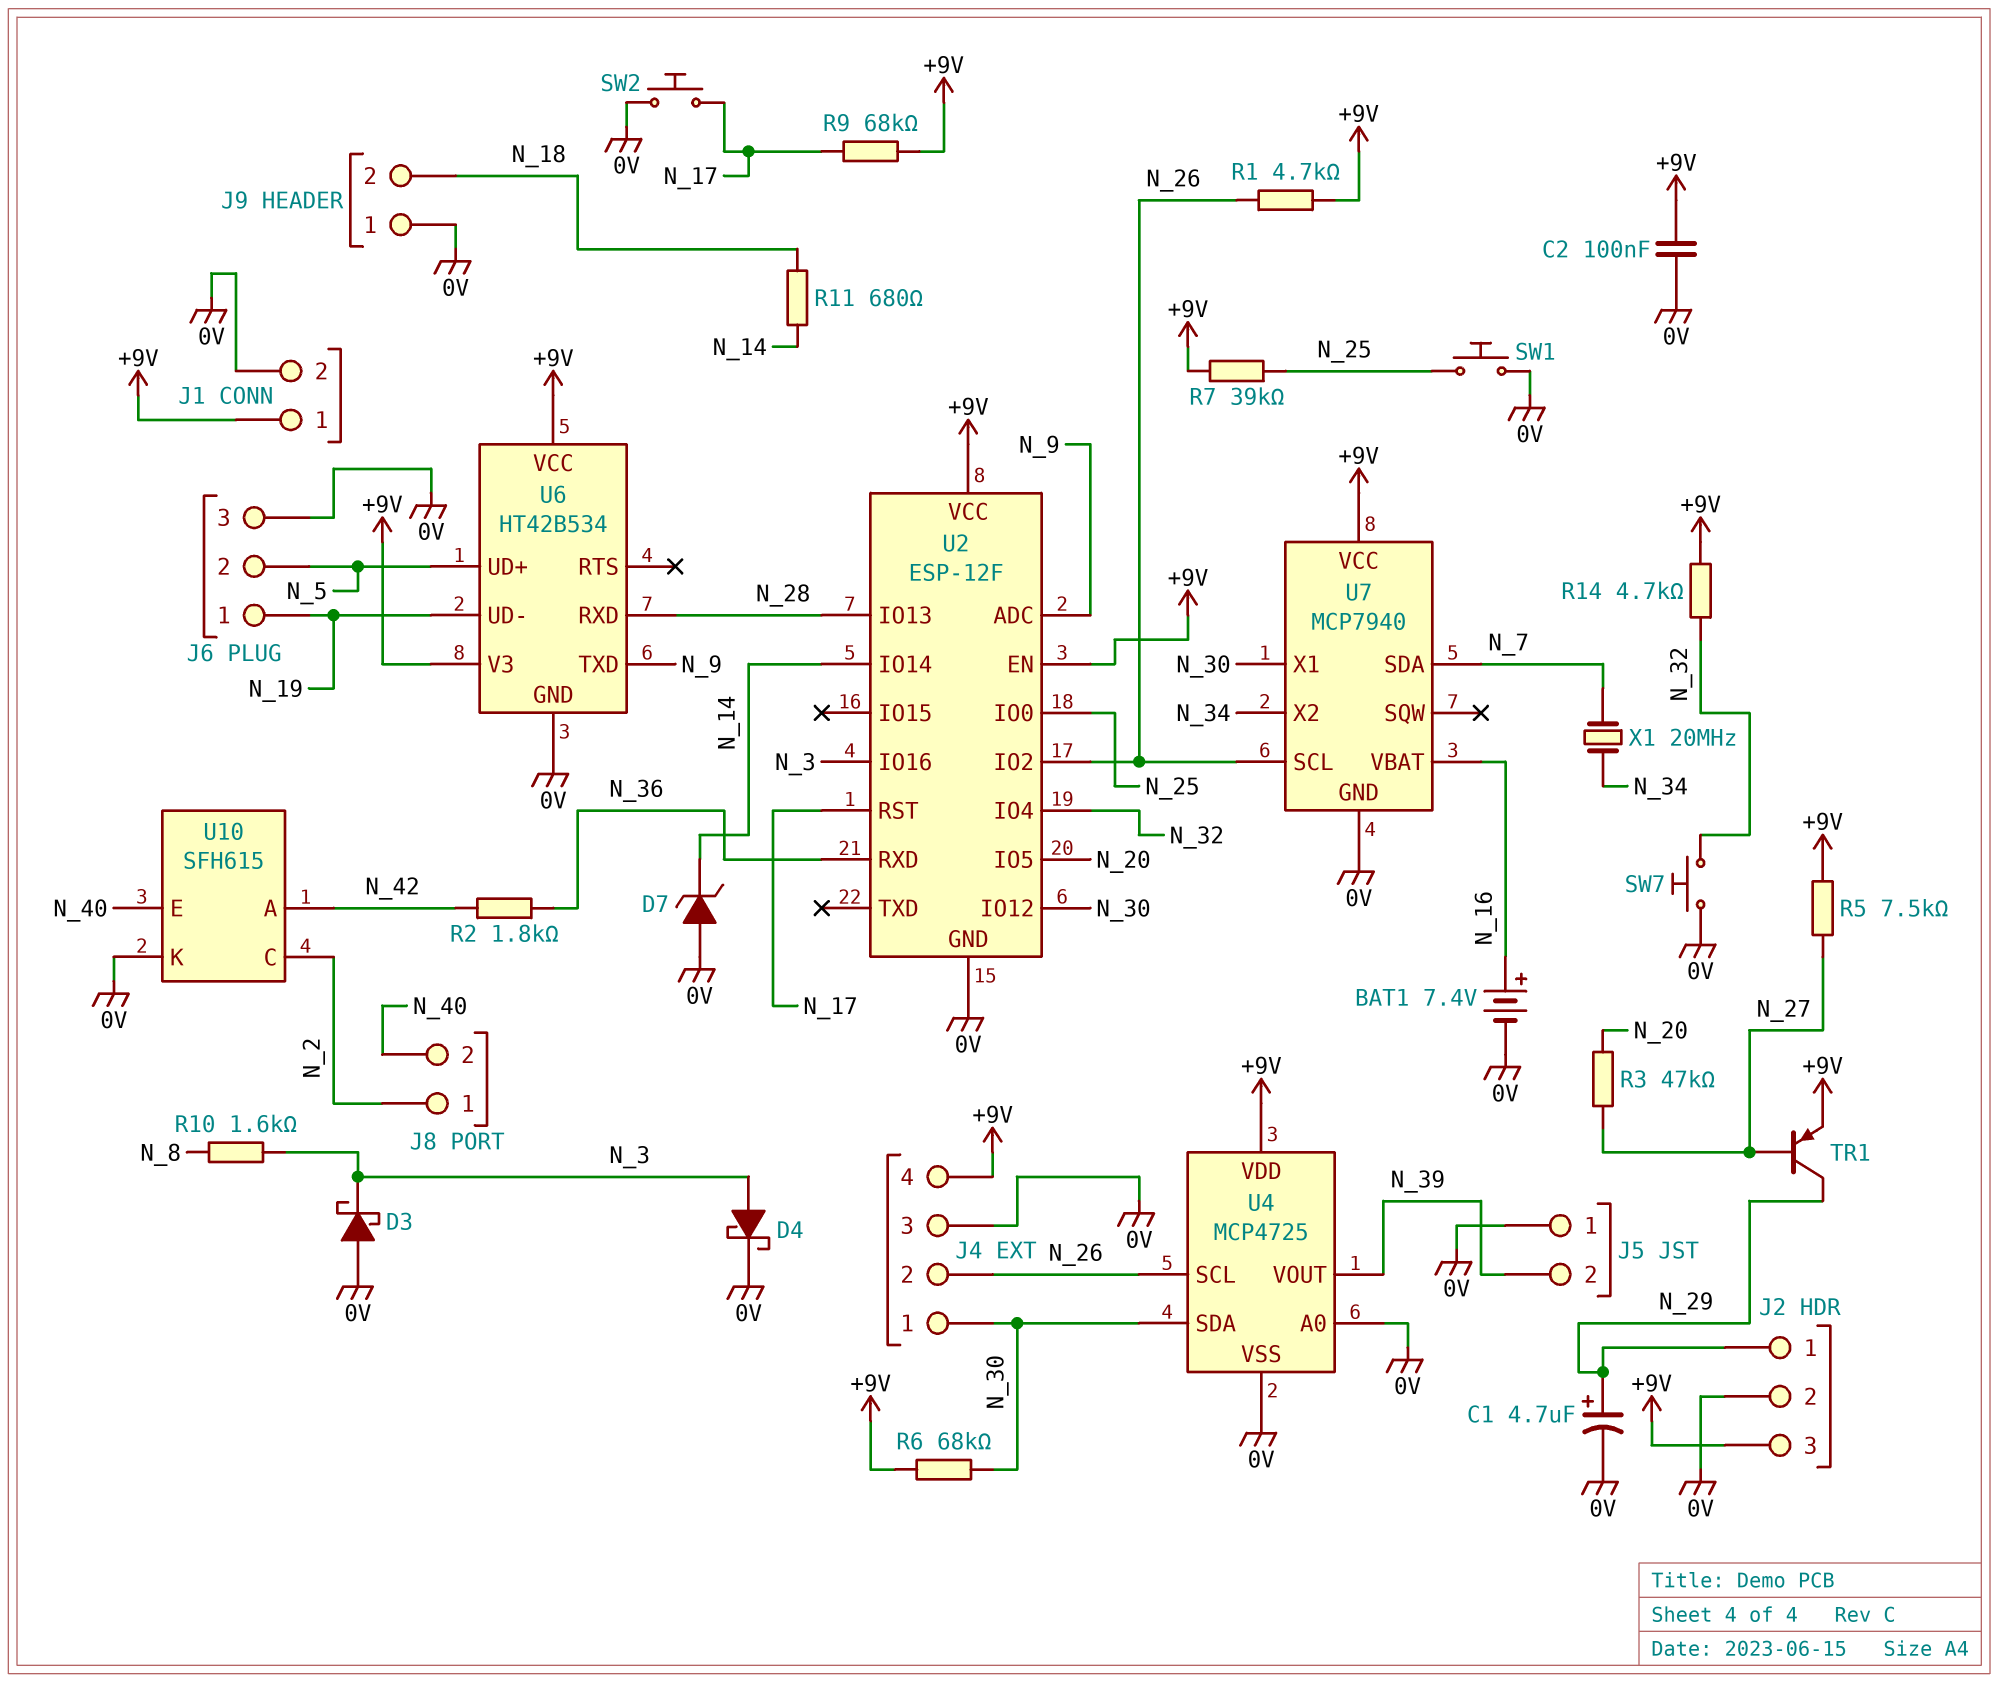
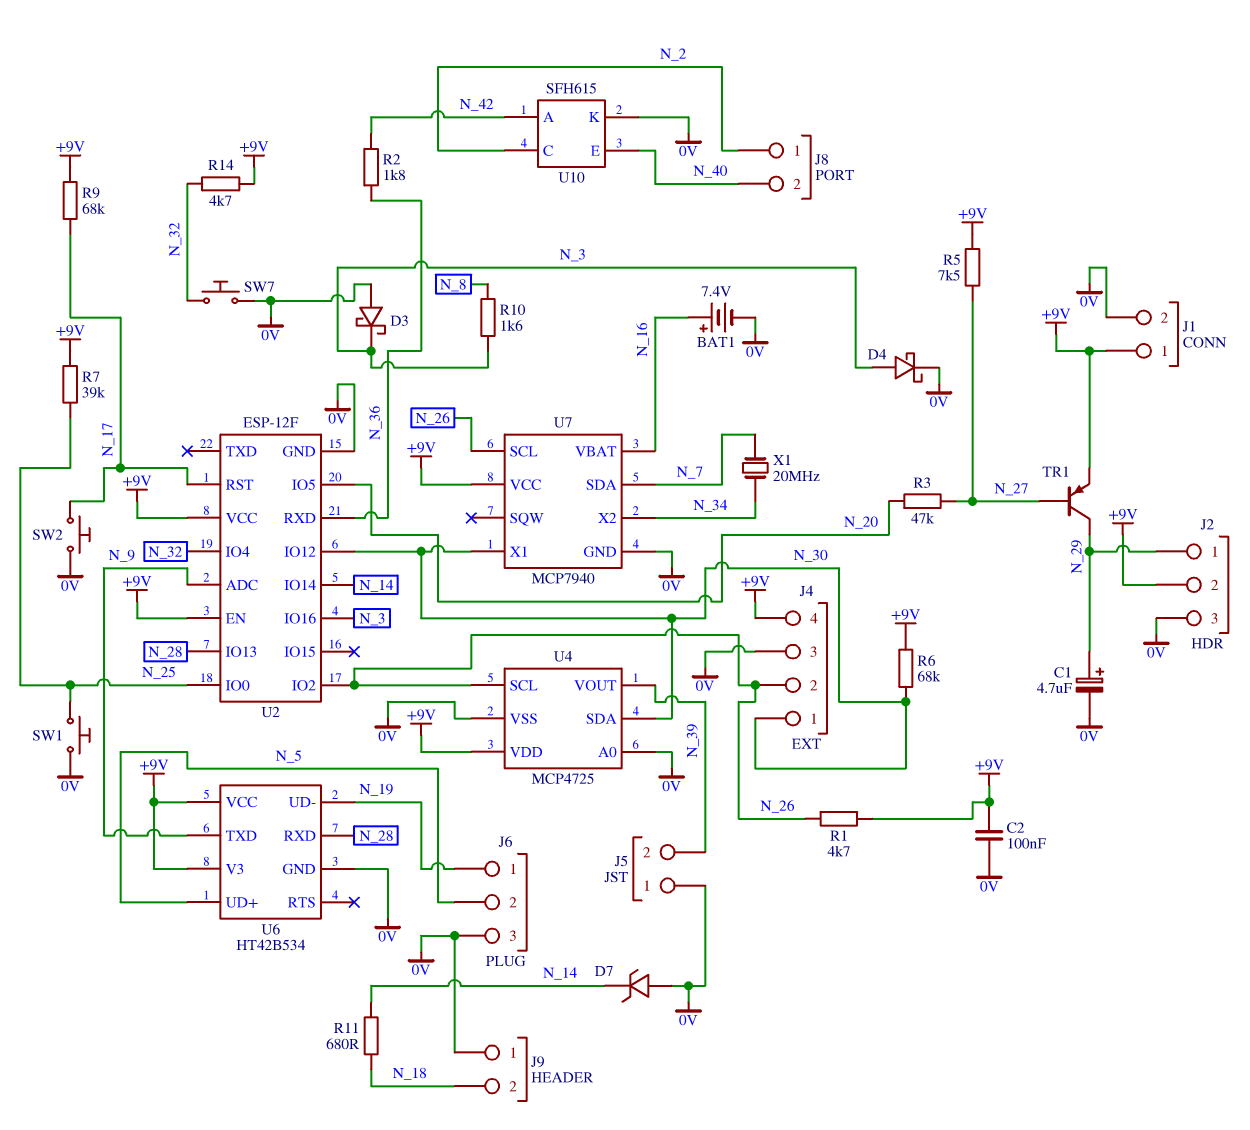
J2 pin 2: 0V -> +9V
J2 pin 3: +9V -> 0V

